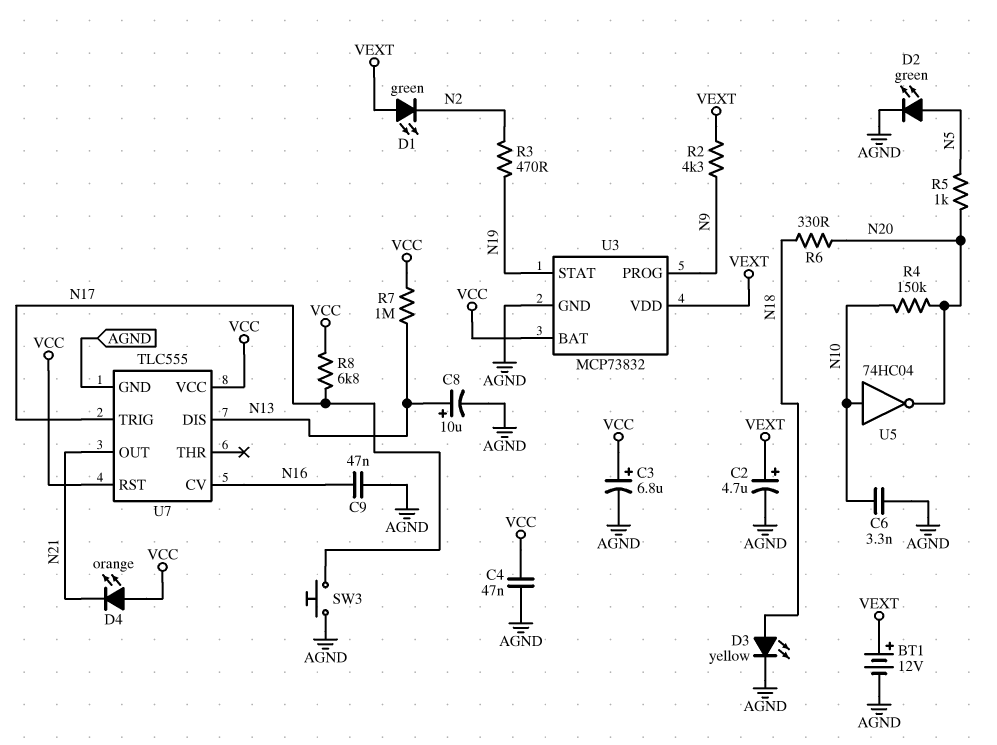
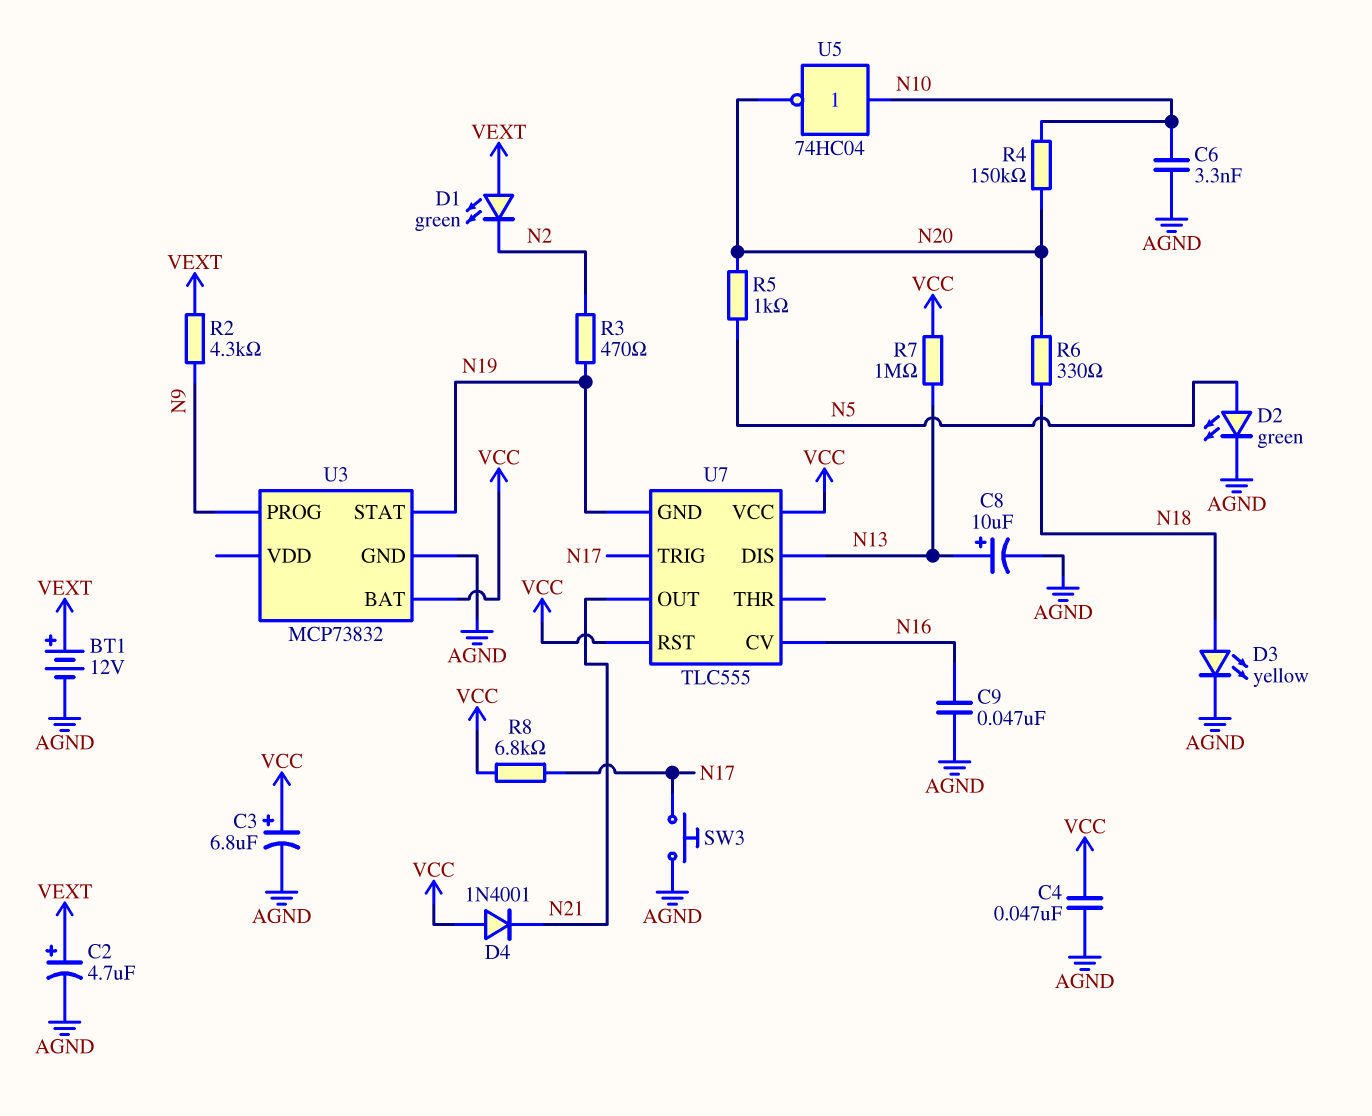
D4: LED orange (A VCC, K N21) -> diode 1N4001 (A VCC, K N21)
U3 pin VDD: VEXT -> none
U7 pin GND: AGND -> N19

